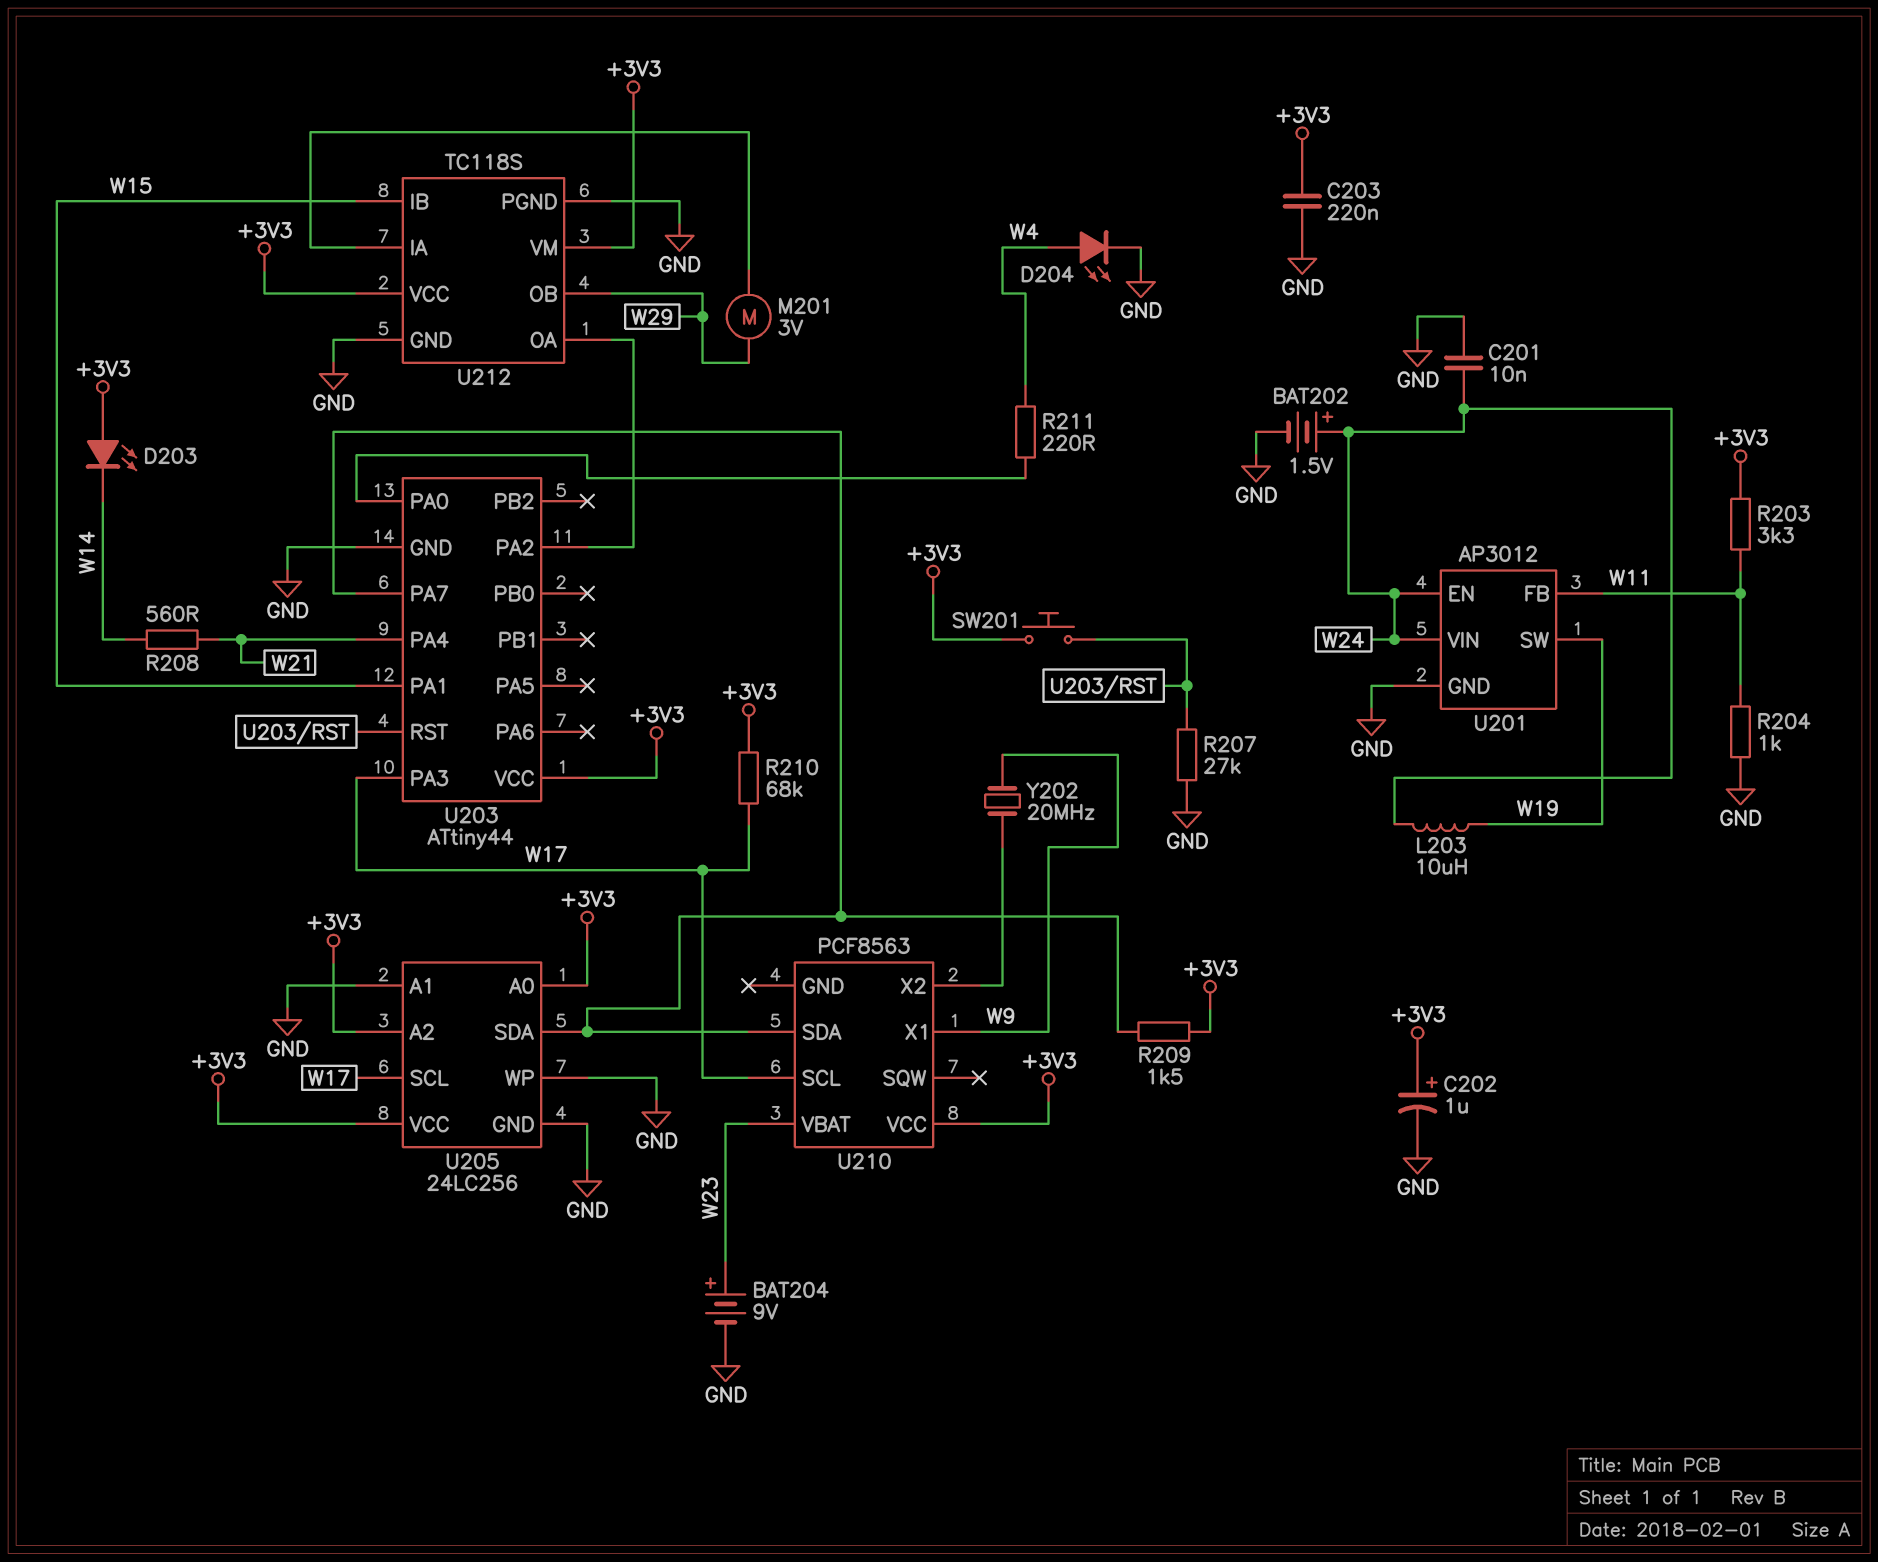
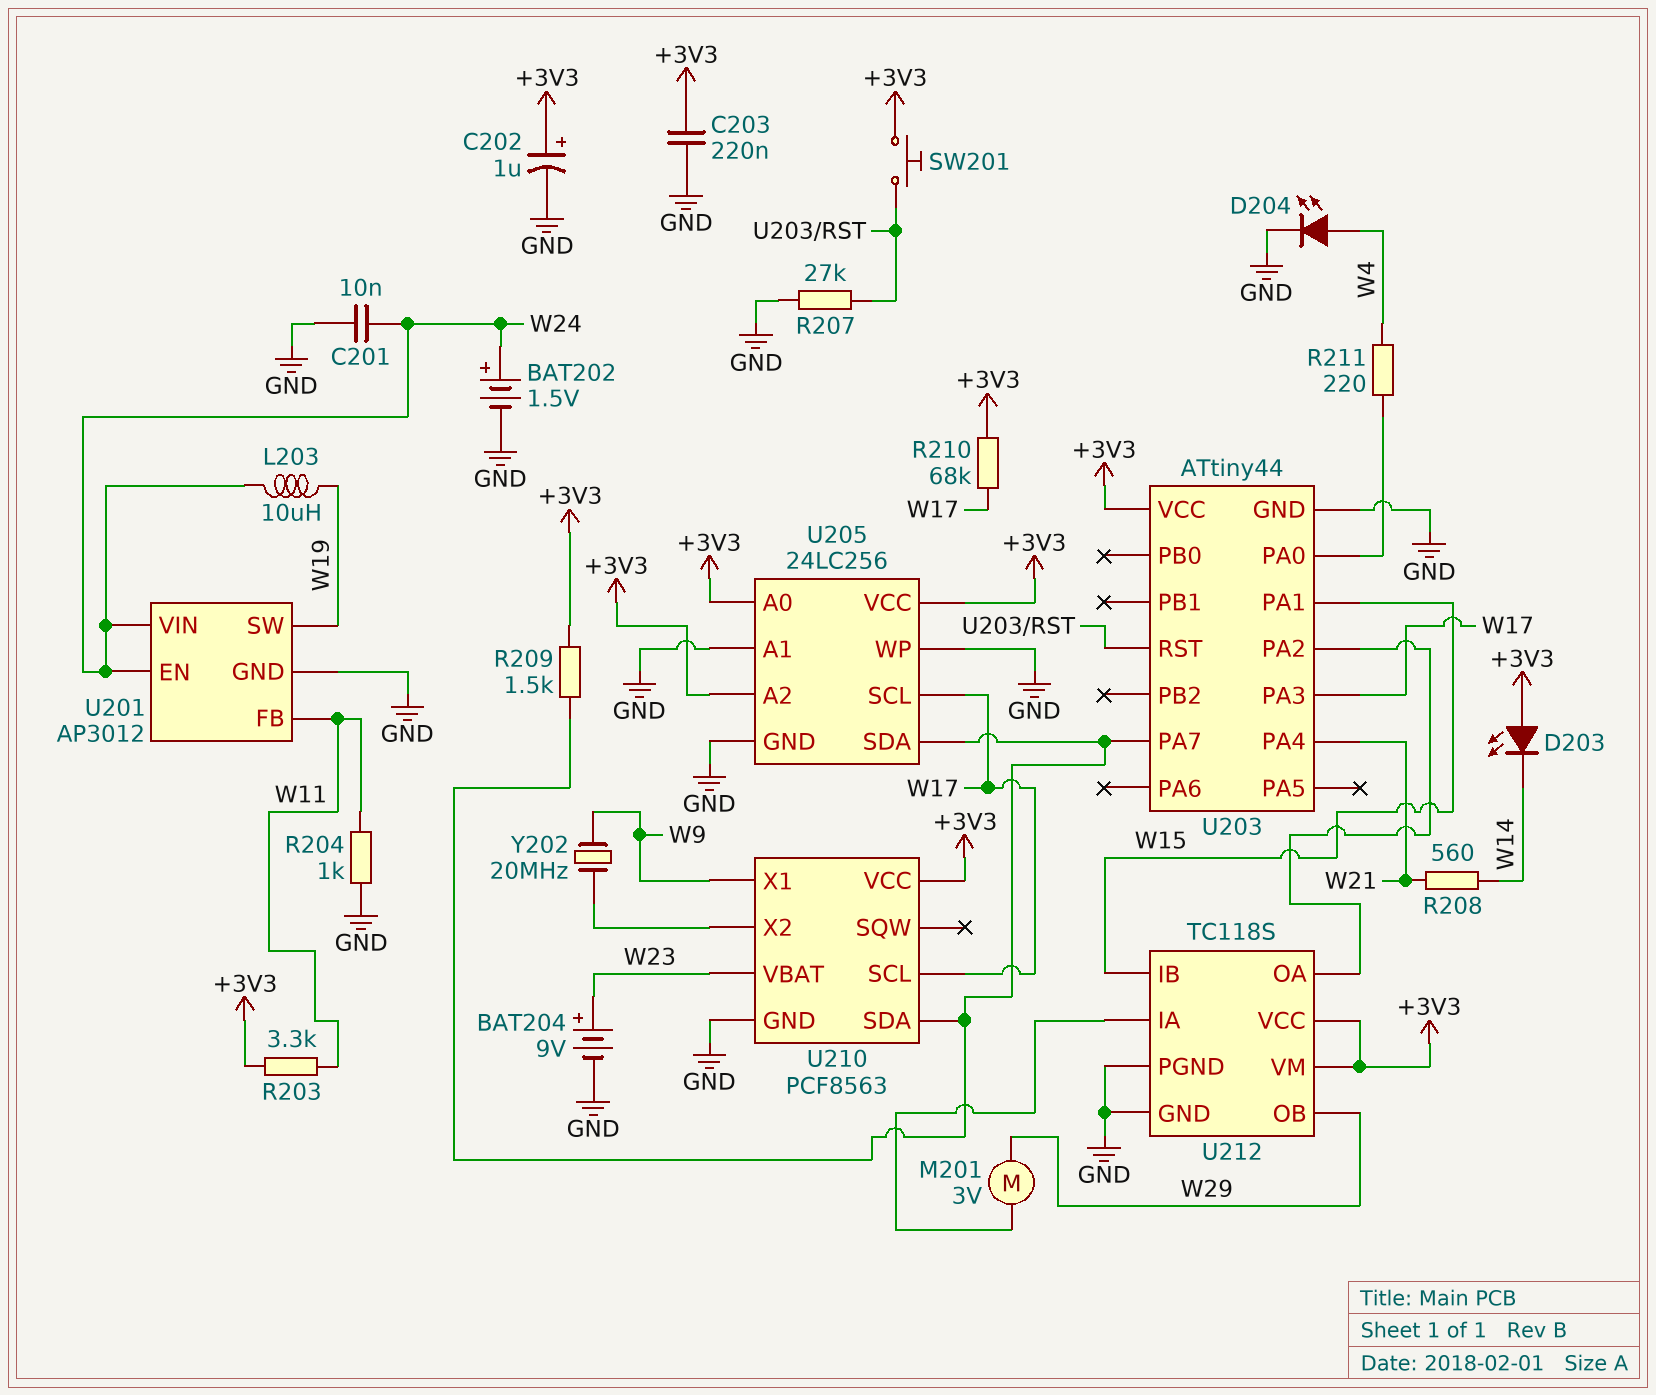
U210 pin GND: none -> GND

